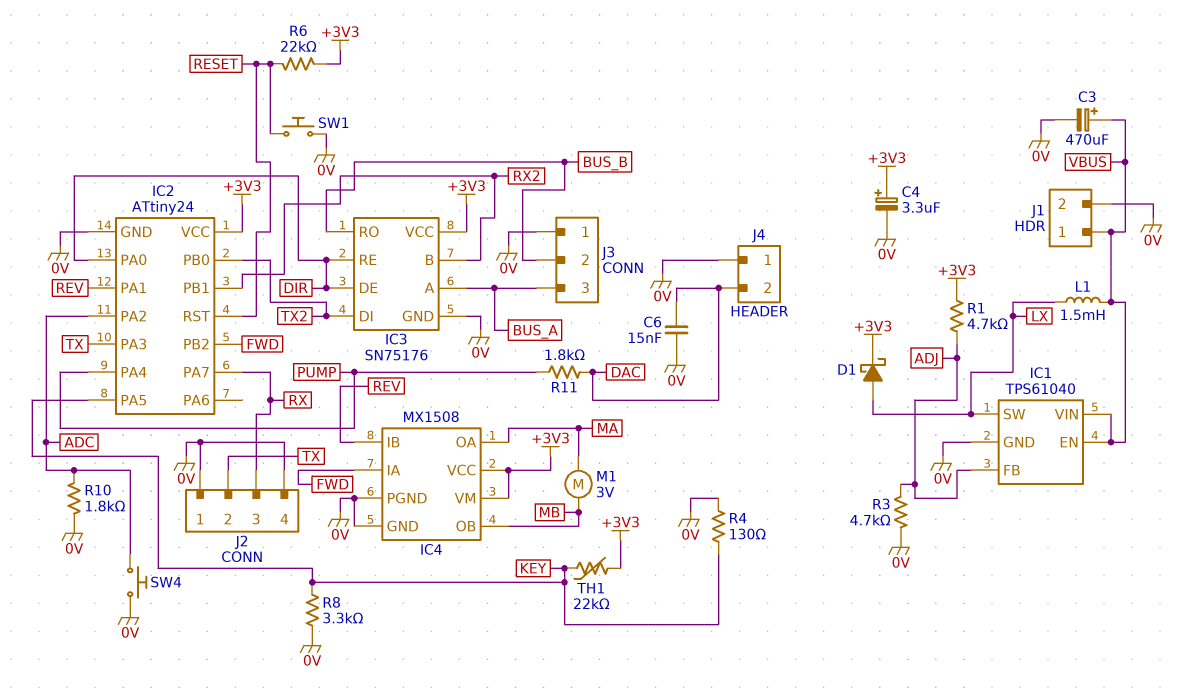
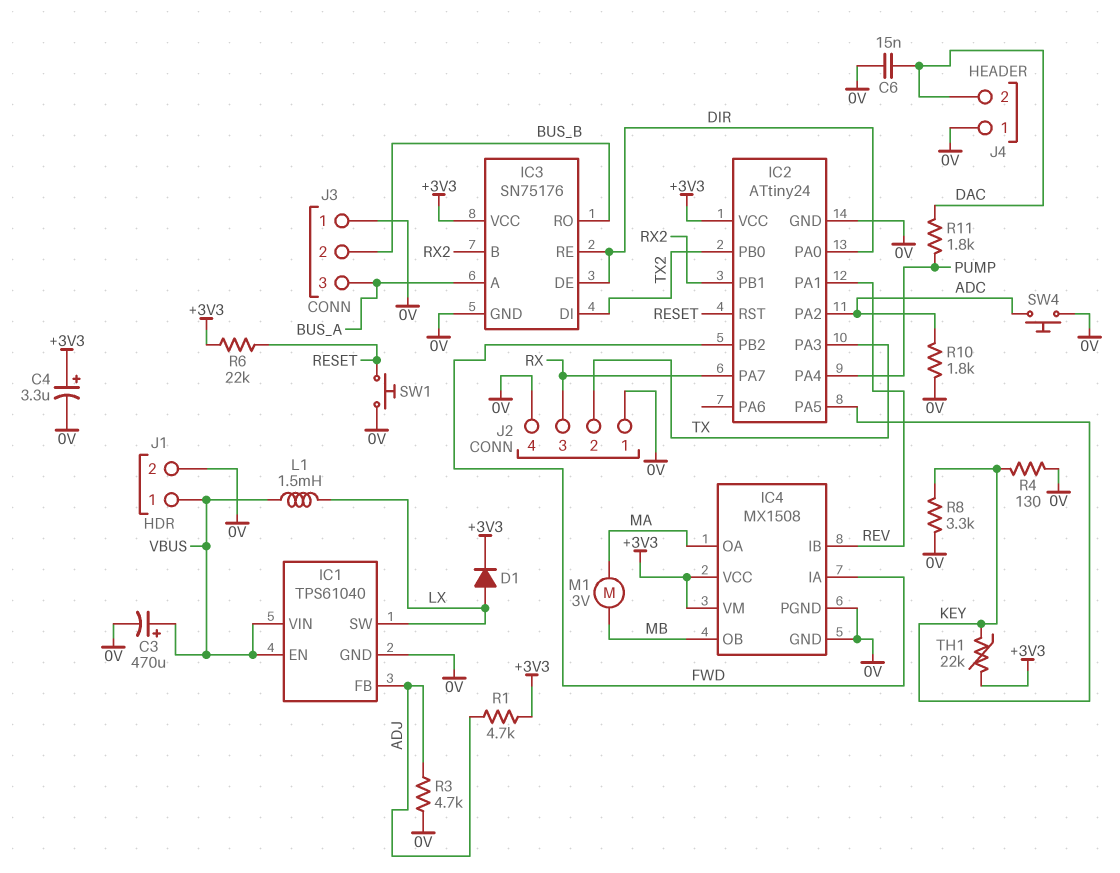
D1: schottky (A LX, K +3V3) -> diode (A LX, K +3V3)

